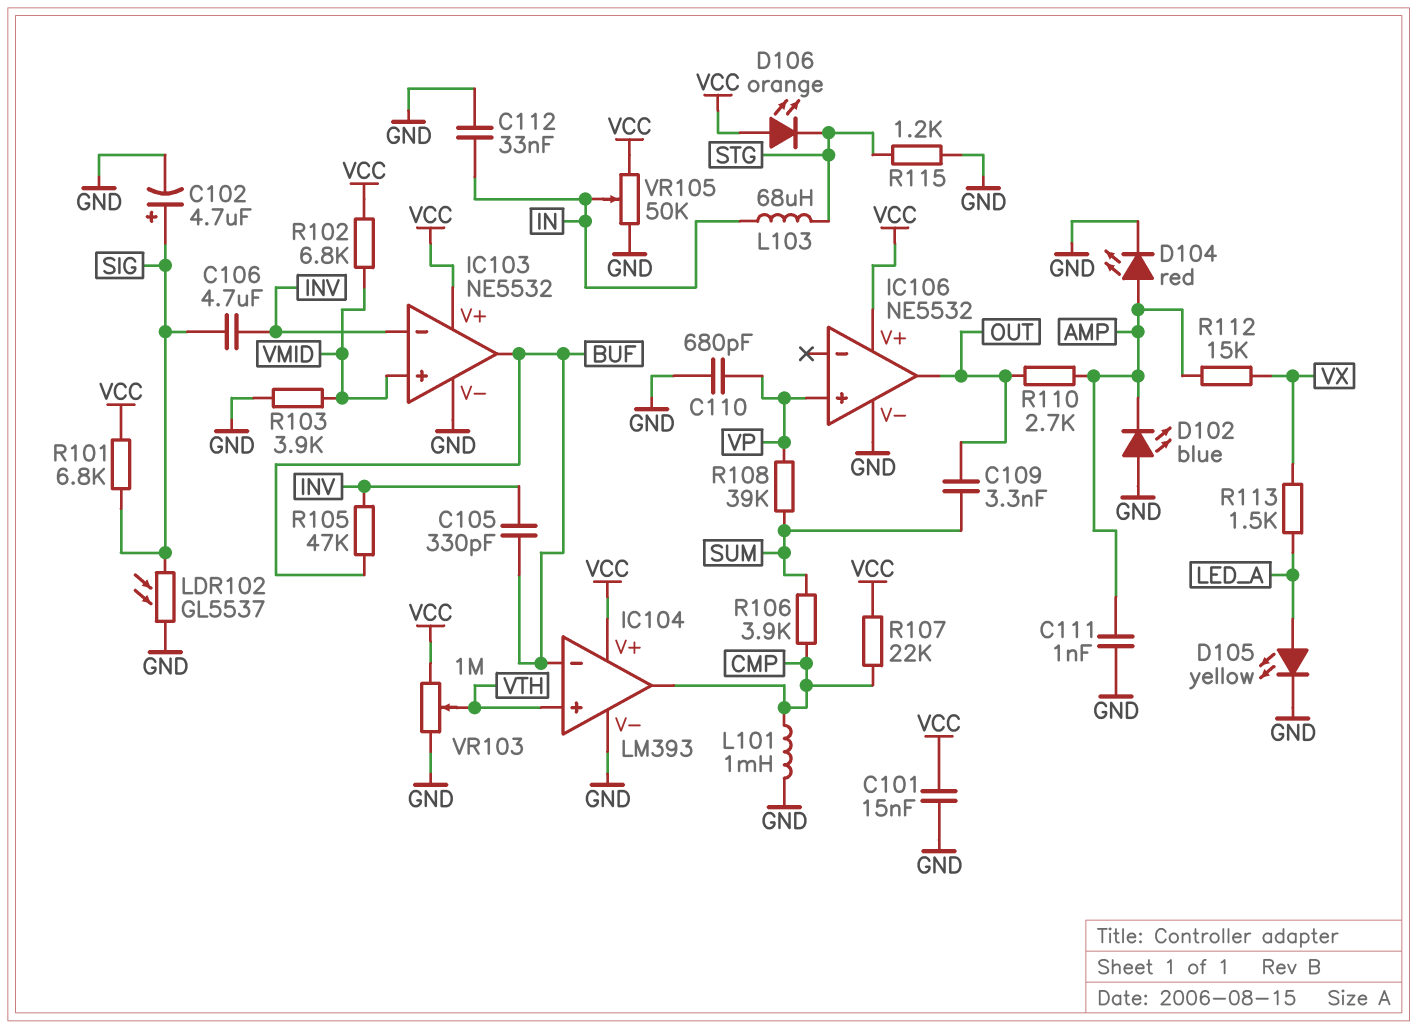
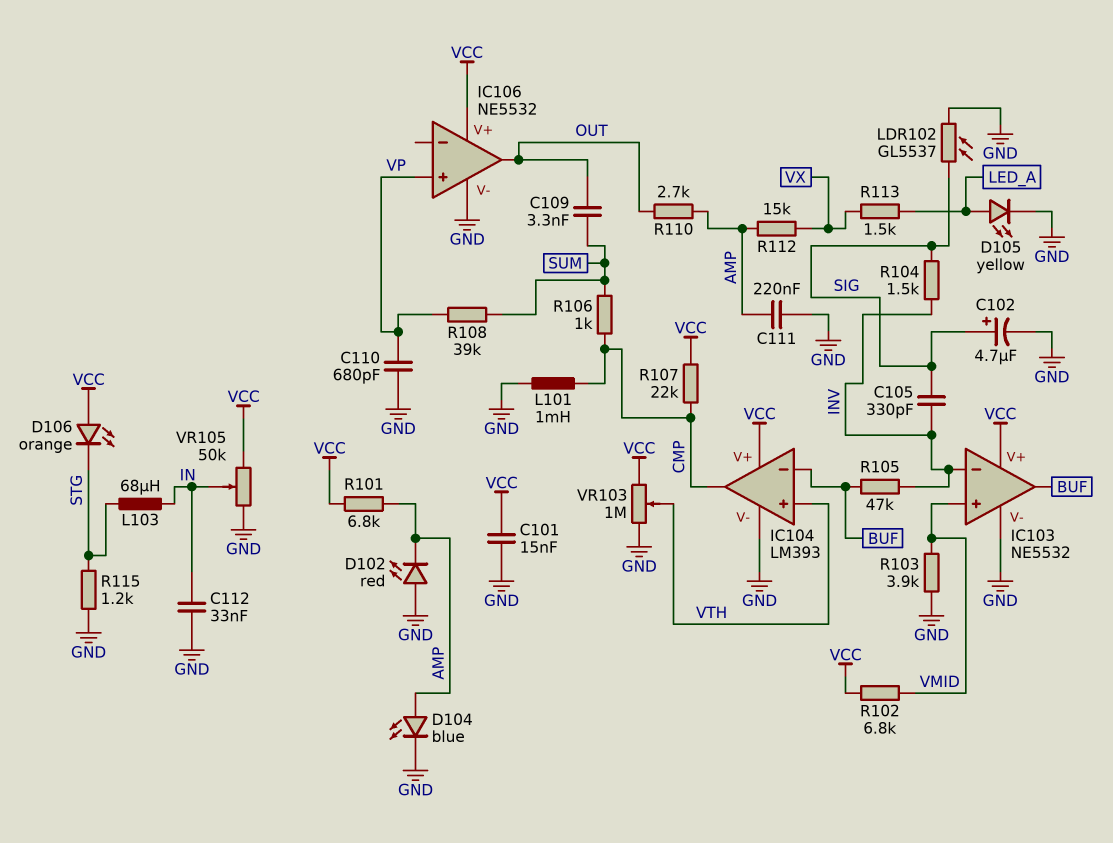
C105: 330pF (BUF, INV) -> 330pF (INV, SIG)
C106: 4.7uF (INV, SIG) -> none
C111: 1nF (AMP, GND) -> 220nF (AMP, GND)
D102: LED blue (A GND, K AMP) -> LED red (A GND, K AMP)
D104: LED red (A AMP, K GND) -> LED blue (A AMP, K GND)
R101: 6.8k (SIG, VCC) -> 6.8k (AMP, VCC)
R104: none -> 1.5k (INV, SIG)
R106: 3.9k (CMP, SUM) -> 1k (CMP, SUM)

